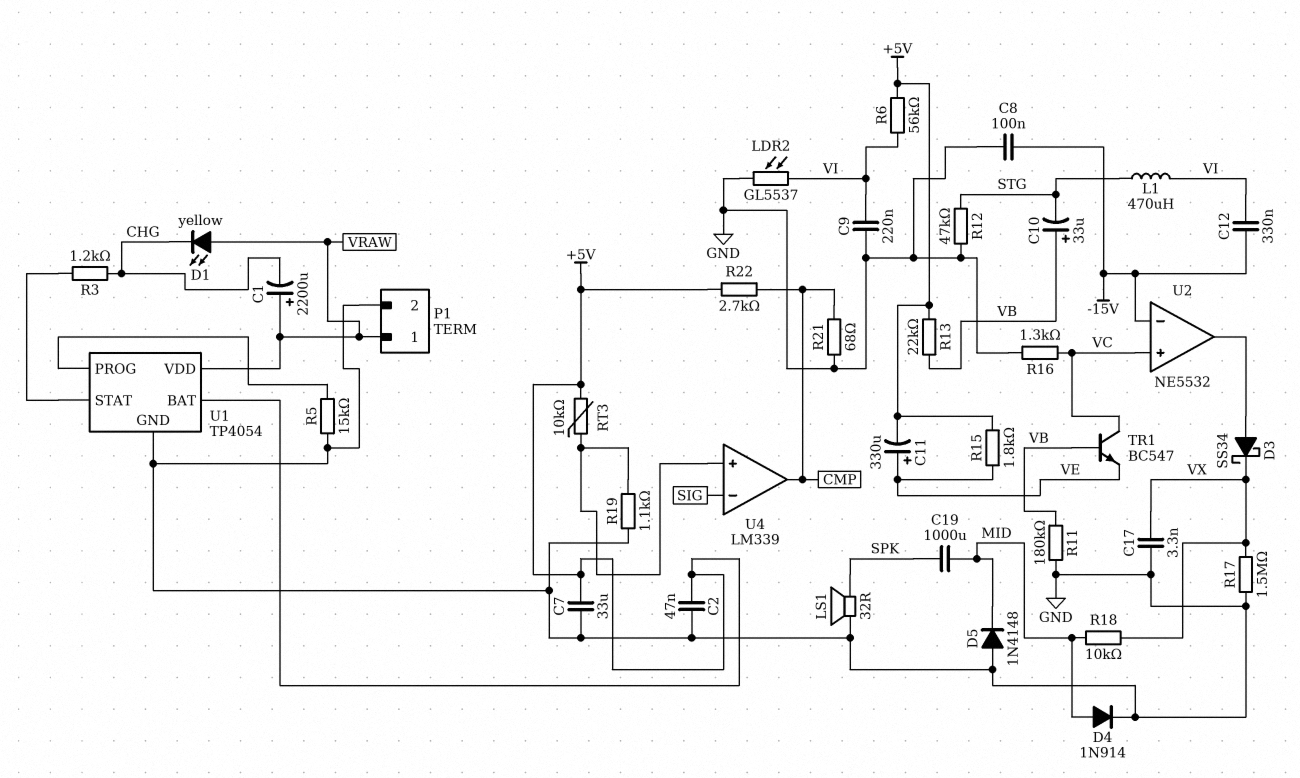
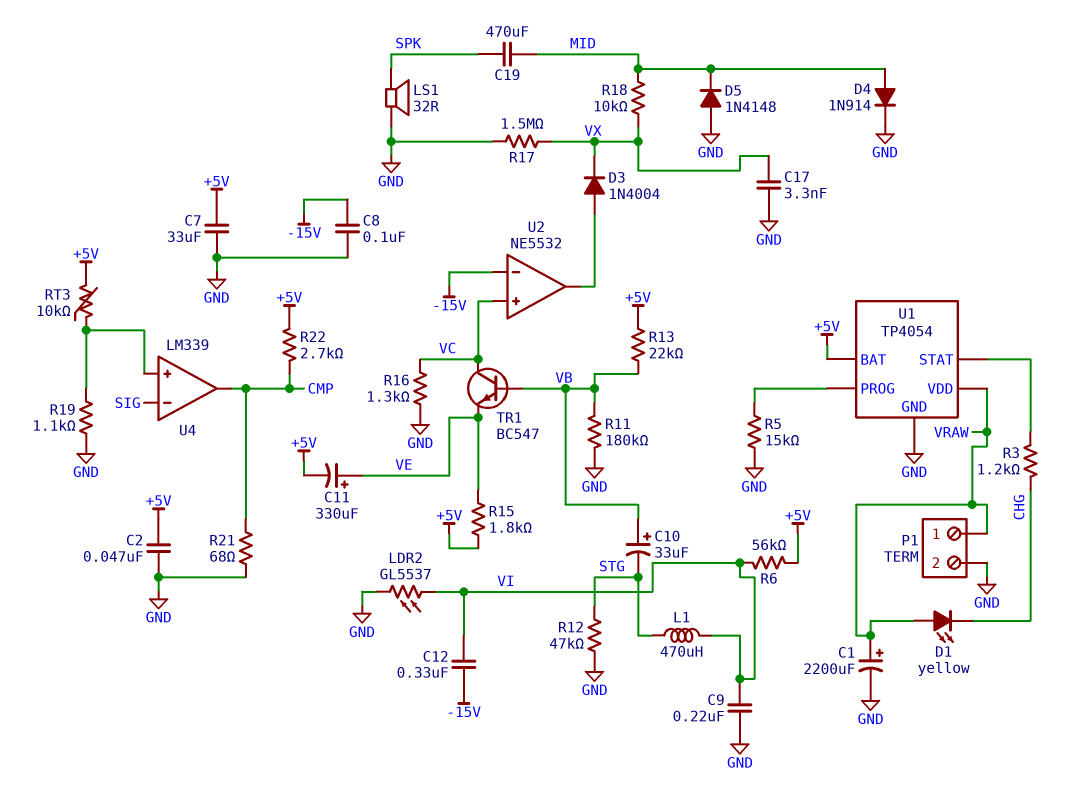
C1: 2200uF (plus VRAW, minus CHG) -> 2200uF (plus VRAW, minus GND)
C19: 1000uF (MID, SPK) -> 470uF (MID, SPK)
D3: schottky SS34 (A U2/out, K VX) -> diode 1N4004 (A U2/out, K VX)

